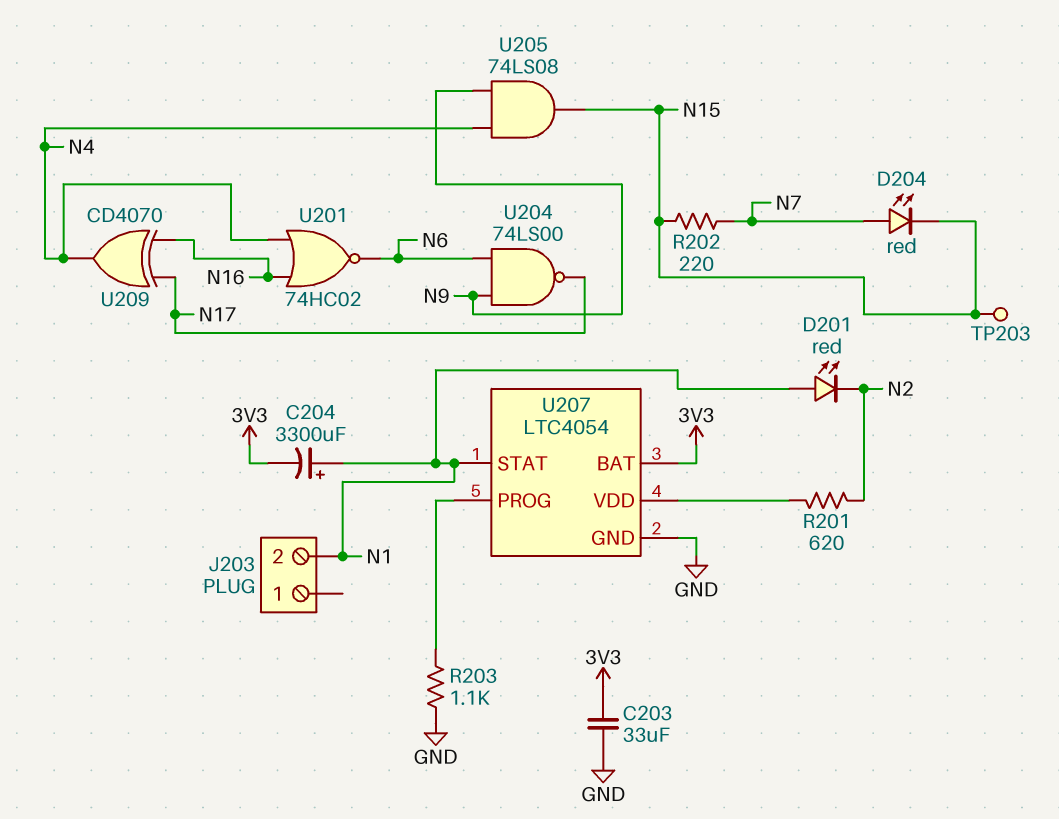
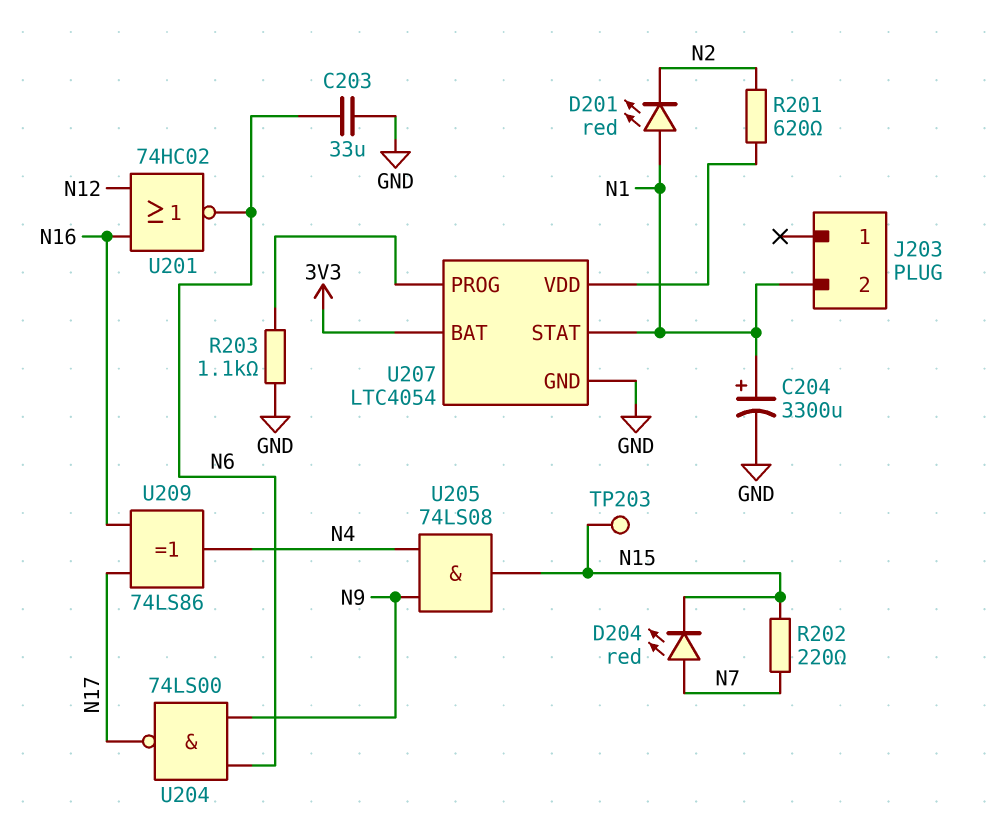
C203: 33uF (3V3, GND) -> 33uF (GND, N6)
C204: 3300uF (plus N1, minus 3V3) -> 3300uF (plus N1, minus GND)
U201: NOR 74HC02 (in N4, in N16, out N6) -> NOR 74HC02 (in N12, in N16, out N6)
U209: XOR CD4070 (in N16, in N17, out N4) -> XOR 74LS86 (in N16, in N17, out N4)

